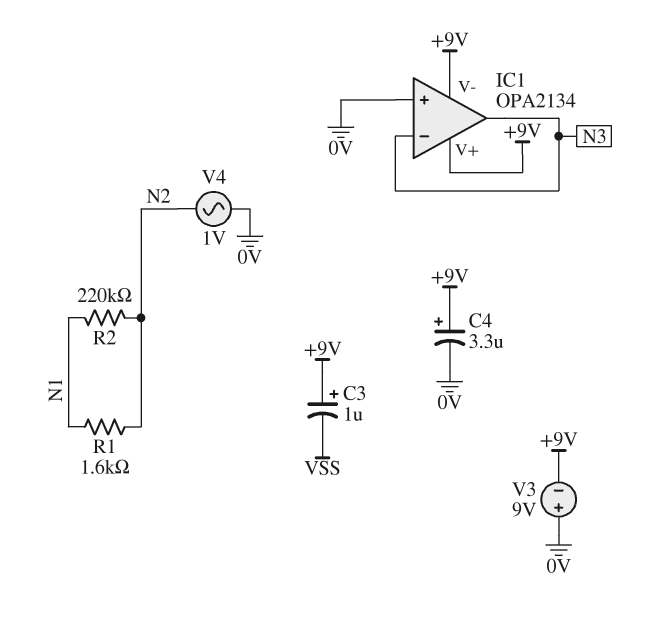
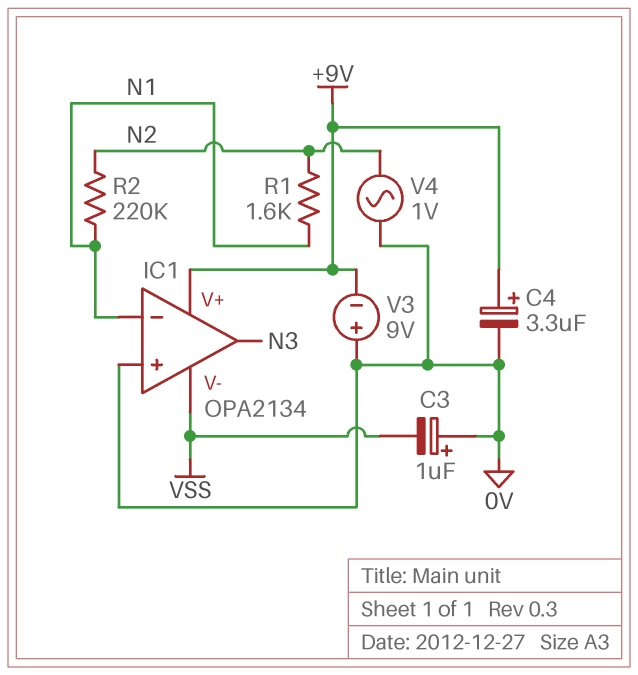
C3: 1uF (plus +9V, minus VSS) -> 1uF (plus 0V, minus VSS)
IC1 pin V-: +9V -> VSS
IC1 pin in-: N3 -> N1

